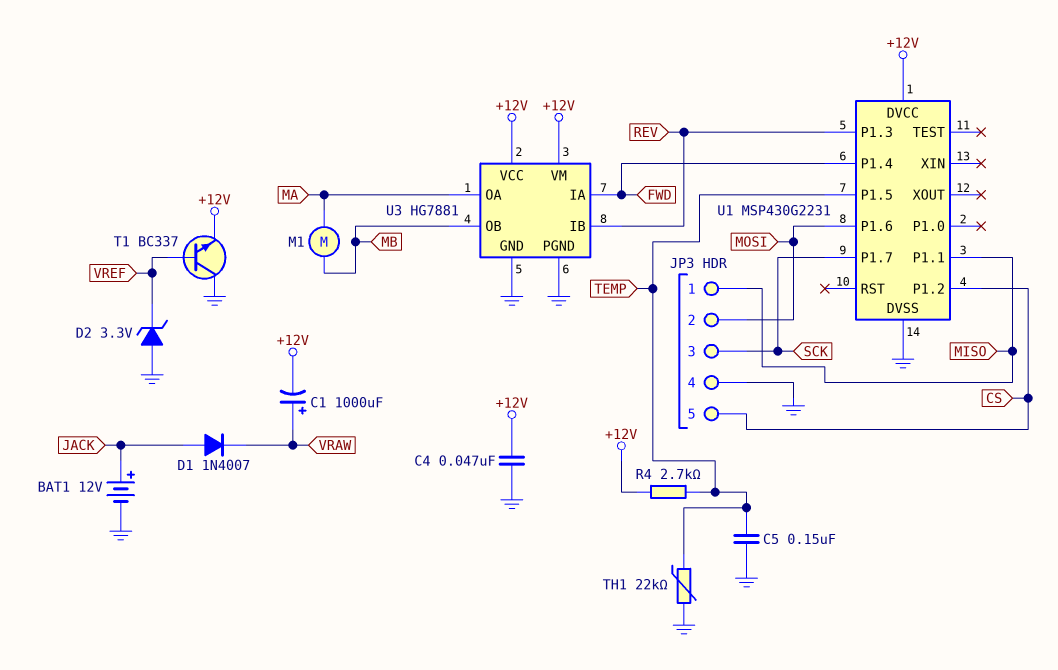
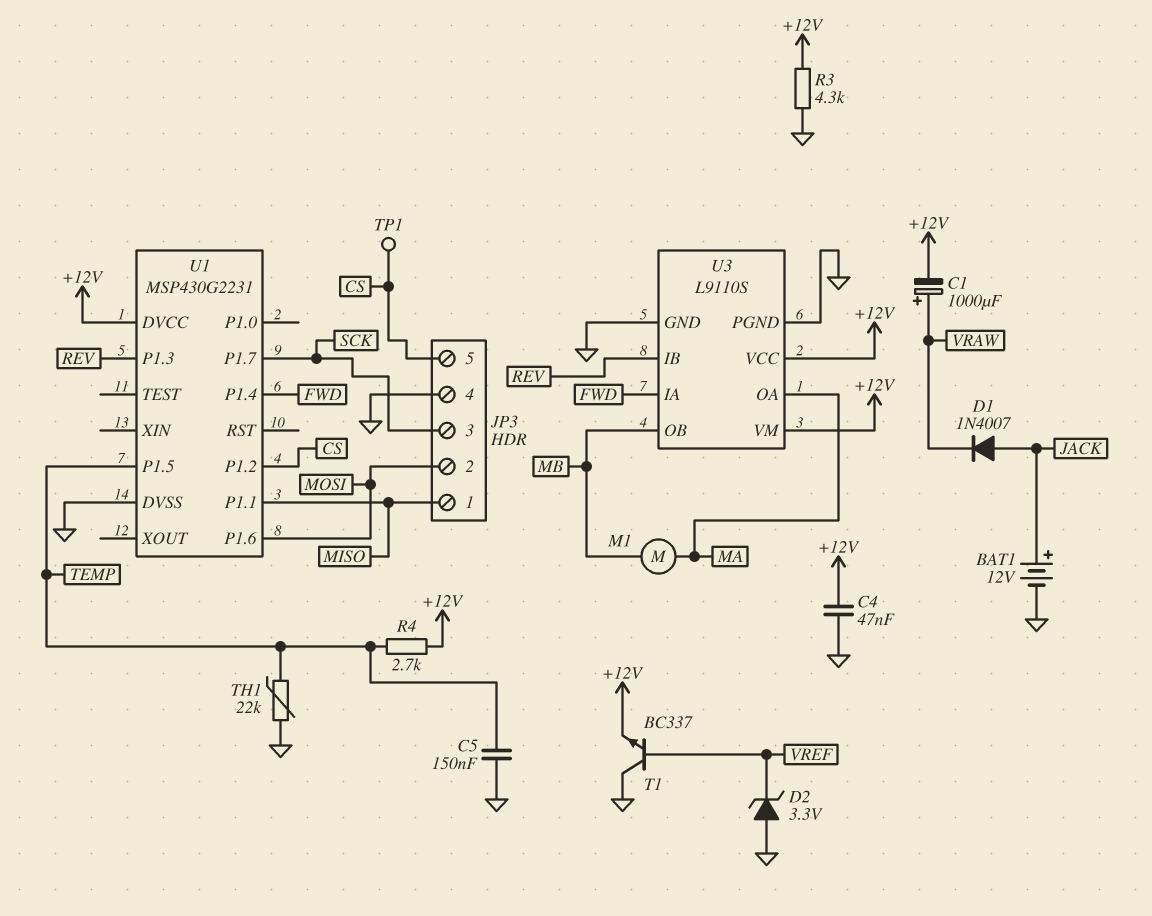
R3: none -> 4.3k (+12V, GND)
TP1: none -> test point (CS)
U3: HG7881 -> L9110S

